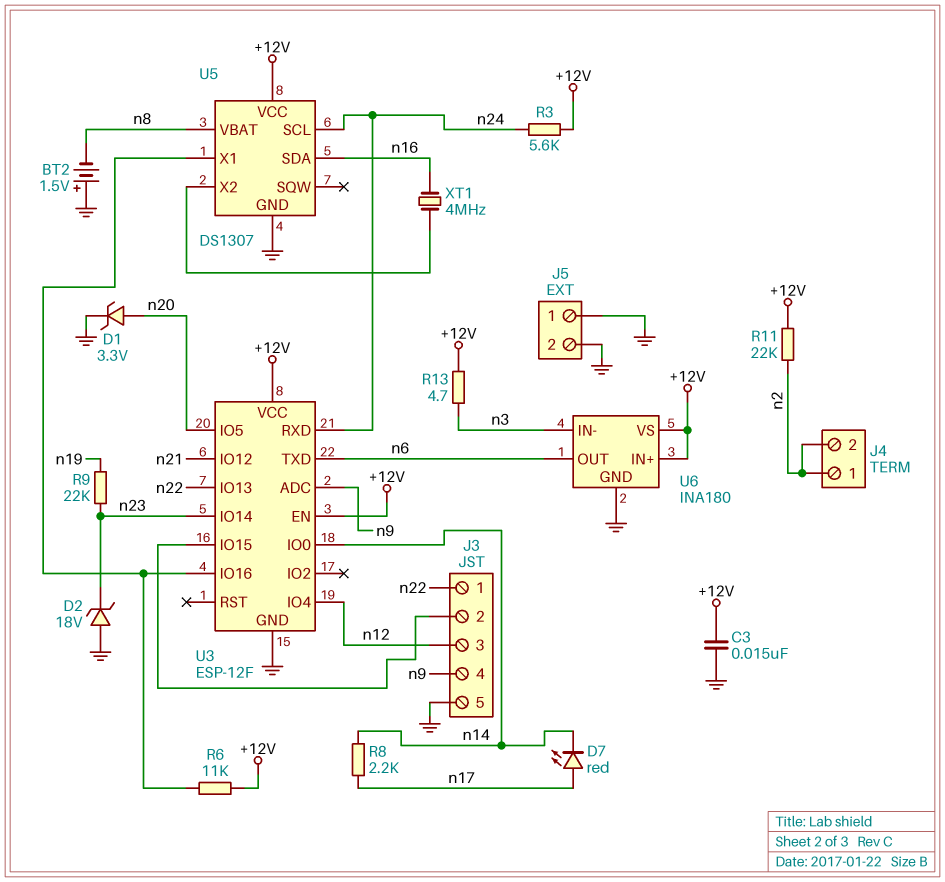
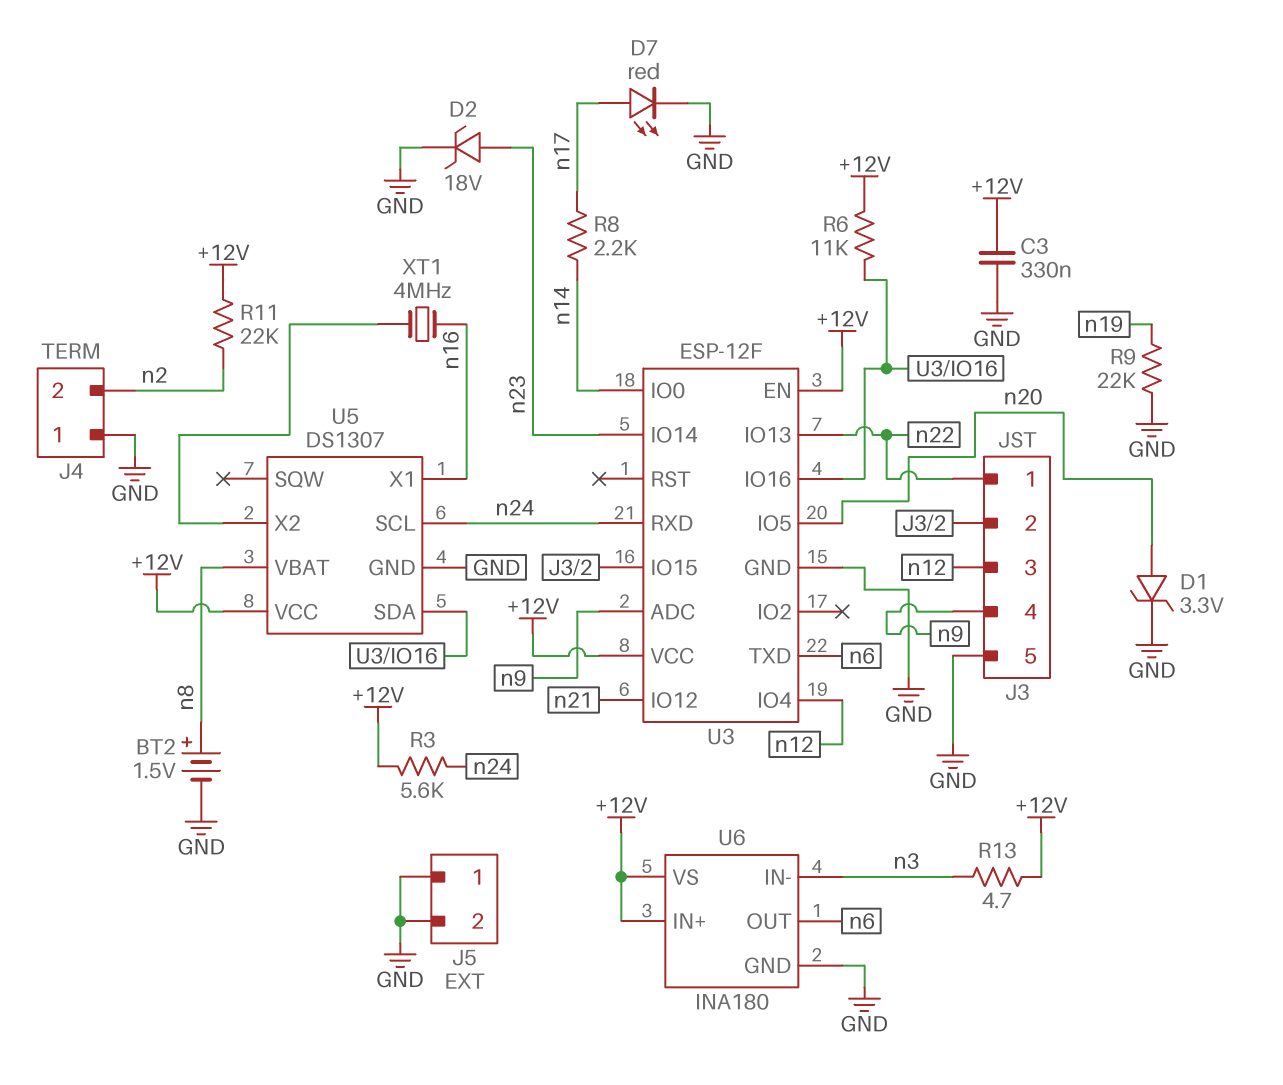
BT2: 1.5V (plus GND, minus n8) -> 1.5V (plus n8, minus GND)
C3: 15nF (+12V, GND) -> 330nF (+12V, GND)
D2: zener 18V (A GND, K n23) -> zener 18V (A n23, K GND)
D7: LED red (A n17, K n14) -> LED red (A n17, K GND)
J4 pin 1: n2 -> GND
R9: 22k (n19, n23) -> 22k (GND, n19)
U5 pin SDA: n16 -> U3/IO16
U5 pin X1: U3/IO16 -> n16

